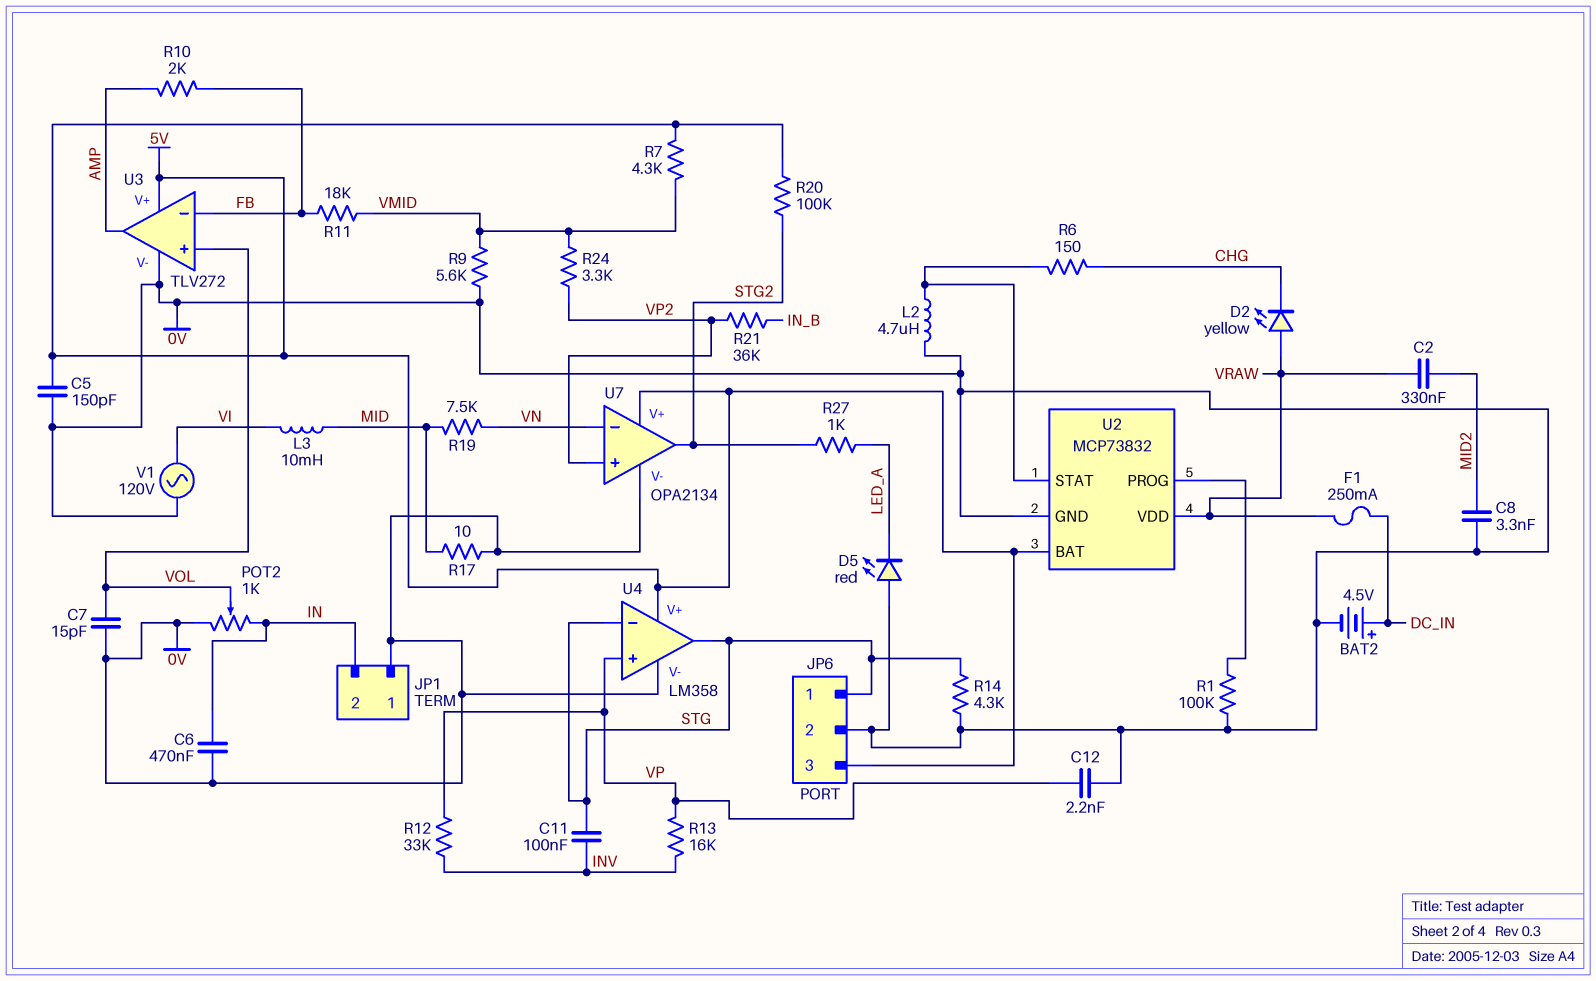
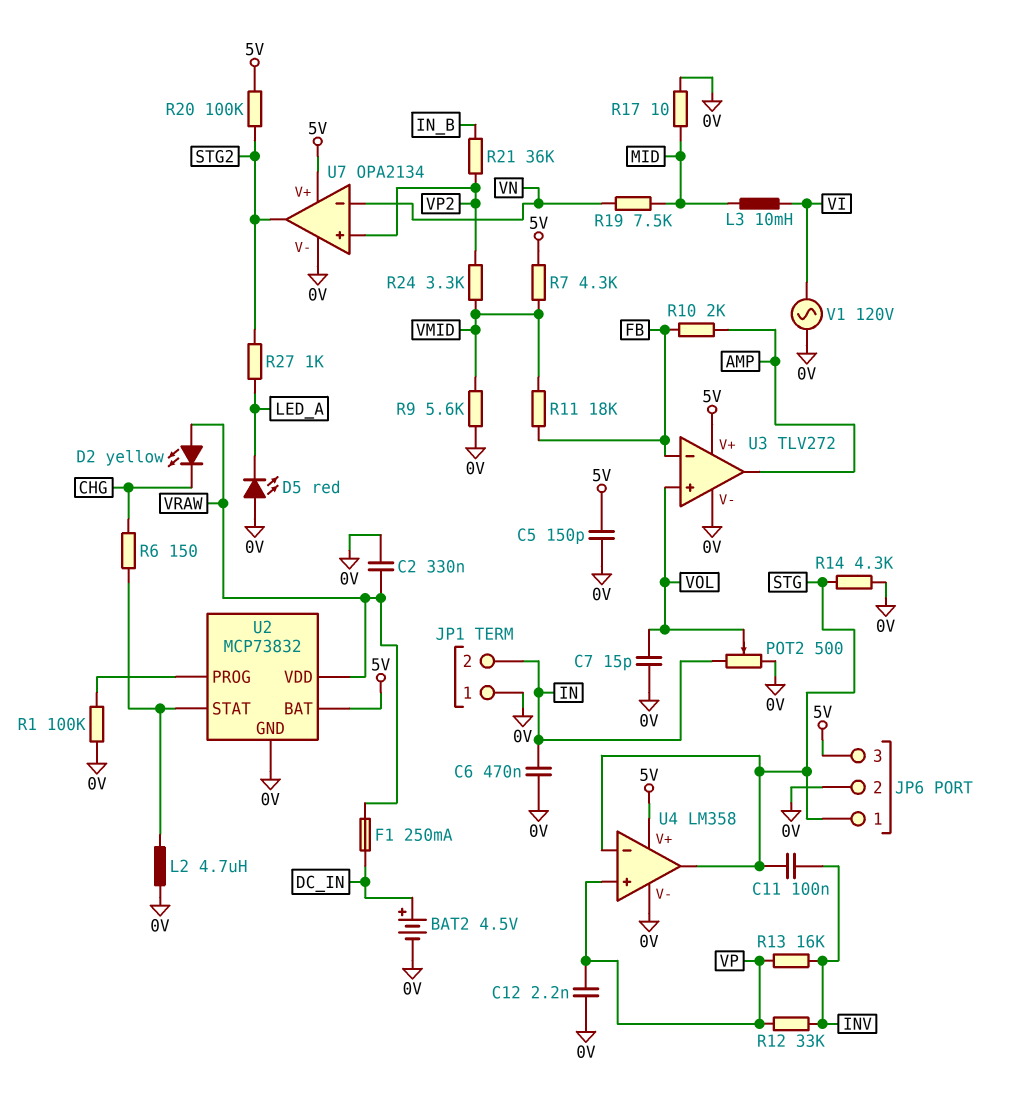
C2: 330nF (MID2, VRAW) -> 330nF (0V, VRAW)
C8: 3.3nF (0V, MID2) -> none
POT2: 1k (0V, IN, wiper VOL) -> 500 (0V, IN, wiper VOL)

